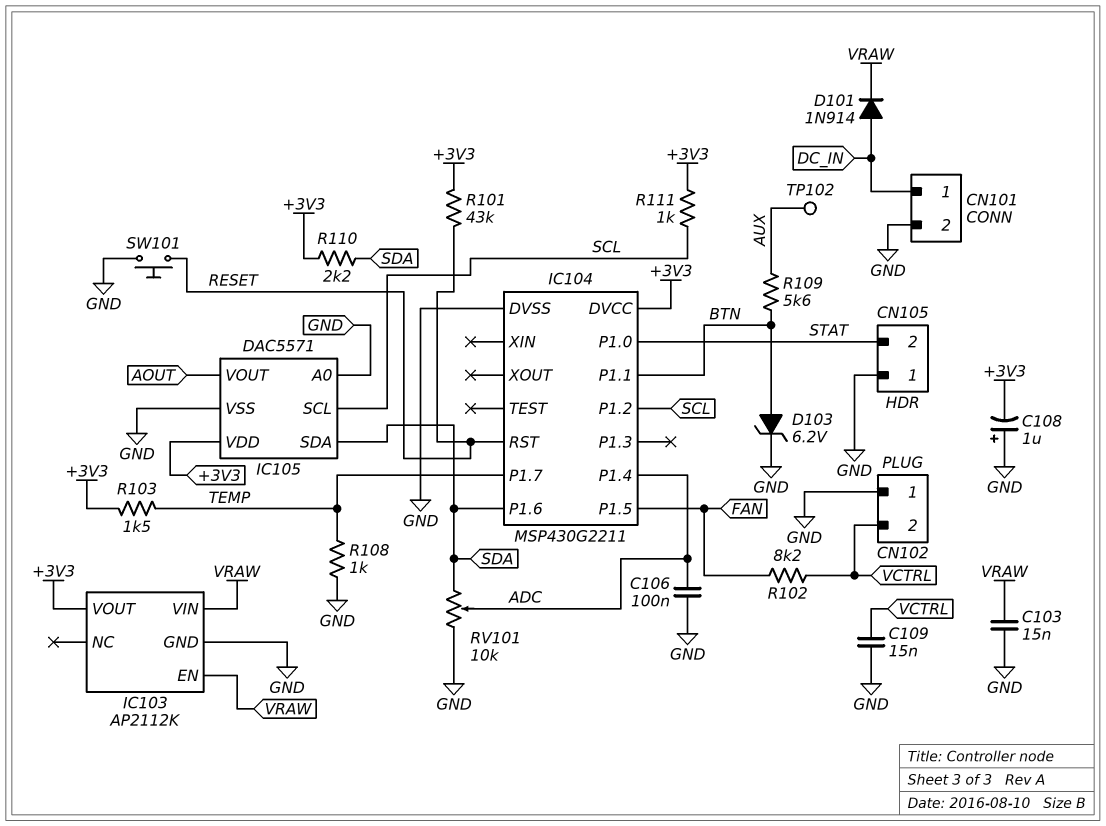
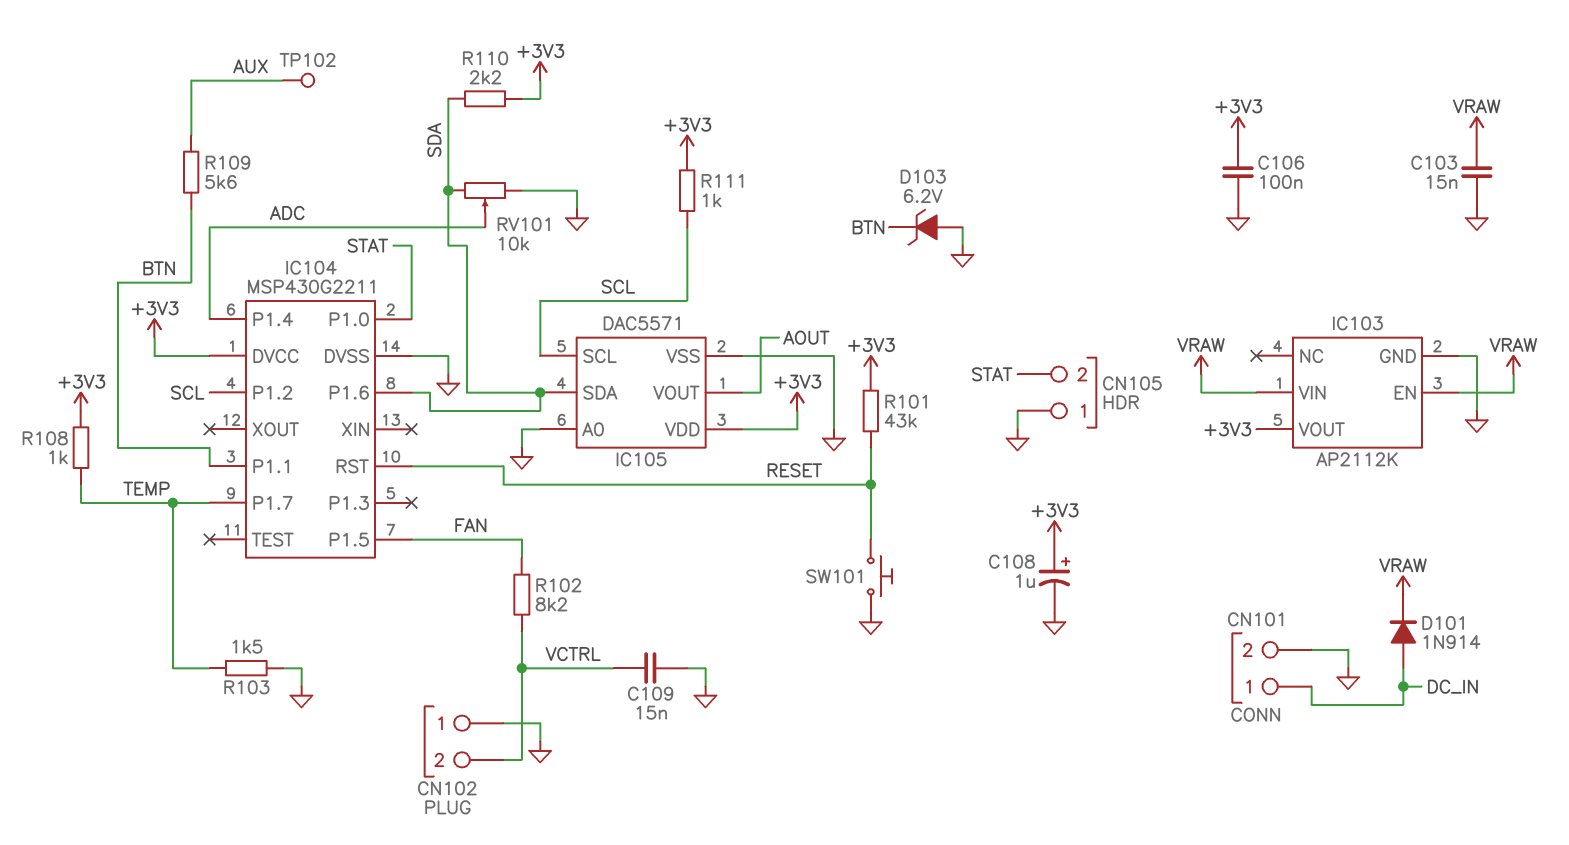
C106: 100nF (ADC, GND) -> 100nF (+3V3, GND)
C108: 1uF (plus GND, minus +3V3) -> 1uF (plus +3V3, minus GND)
D103: zener 6.2V (A BTN, K GND) -> zener 6.2V (A GND, K BTN)
R103: 1.5k (+3V3, TEMP) -> 1.5k (GND, TEMP)
R108: 1k (GND, TEMP) -> 1k (+3V3, TEMP)

